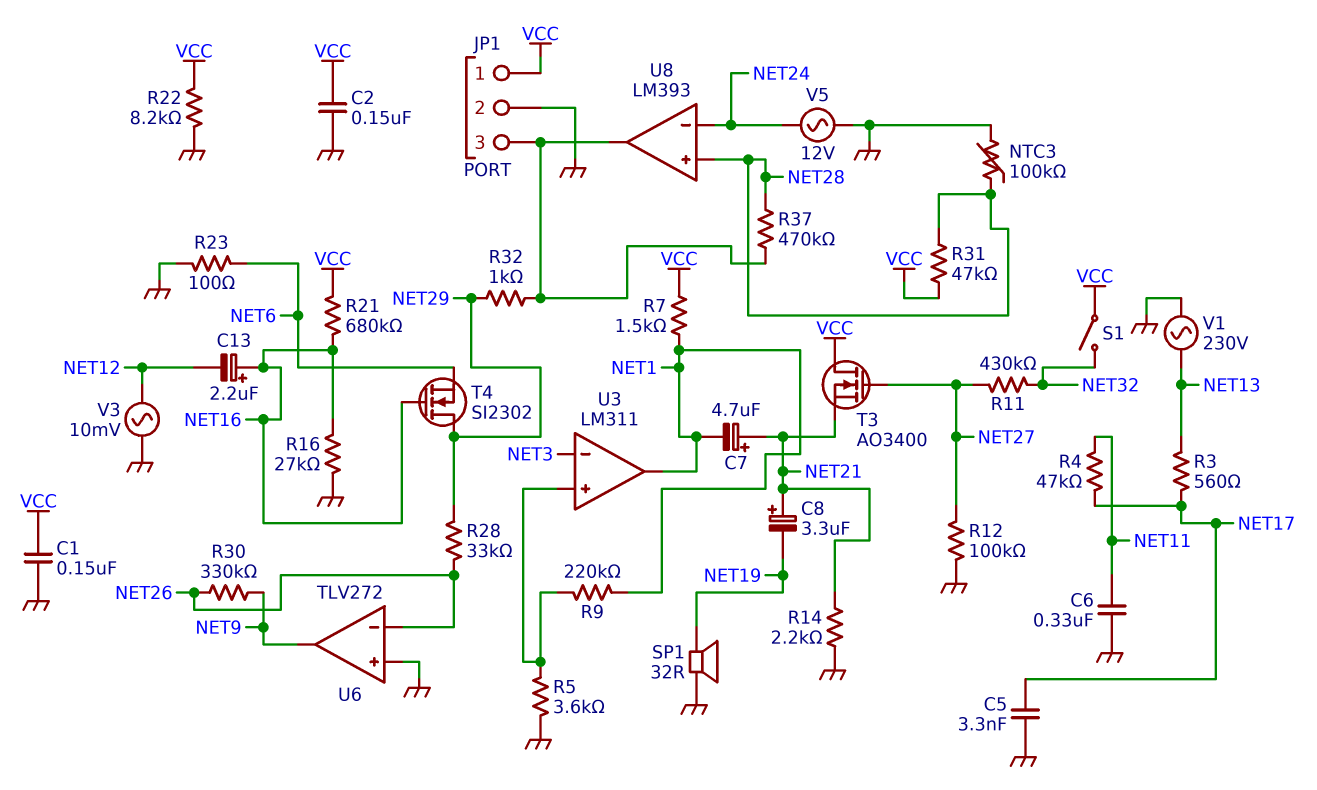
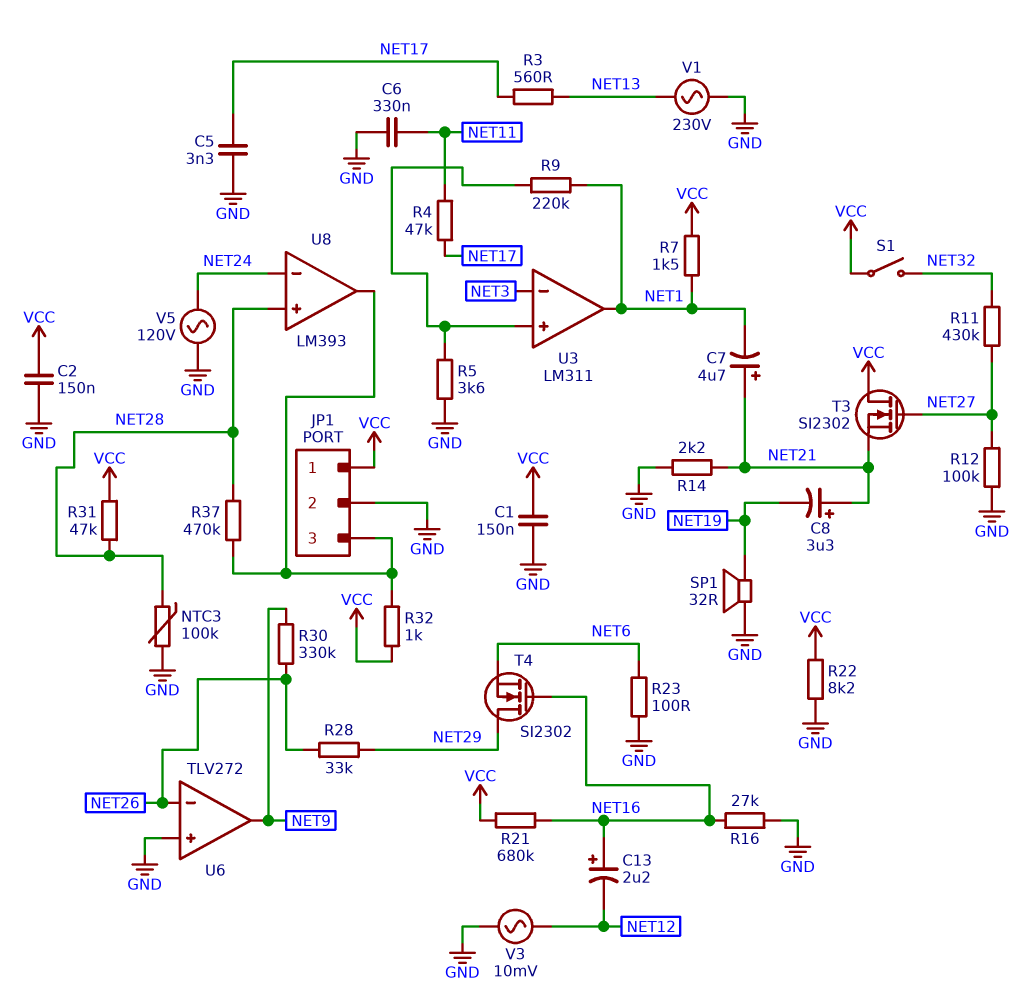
R32: 1k (JP1/3, NET29) -> 1k (JP1/3, VCC)
T3: NMOS AO3400 (G NET27, D VCC, S NET21) -> NMOS SI2302 (G NET27, D VCC, S NET21)
V5: AC 12V (GND, NET24) -> AC 120V (GND, NET24)

